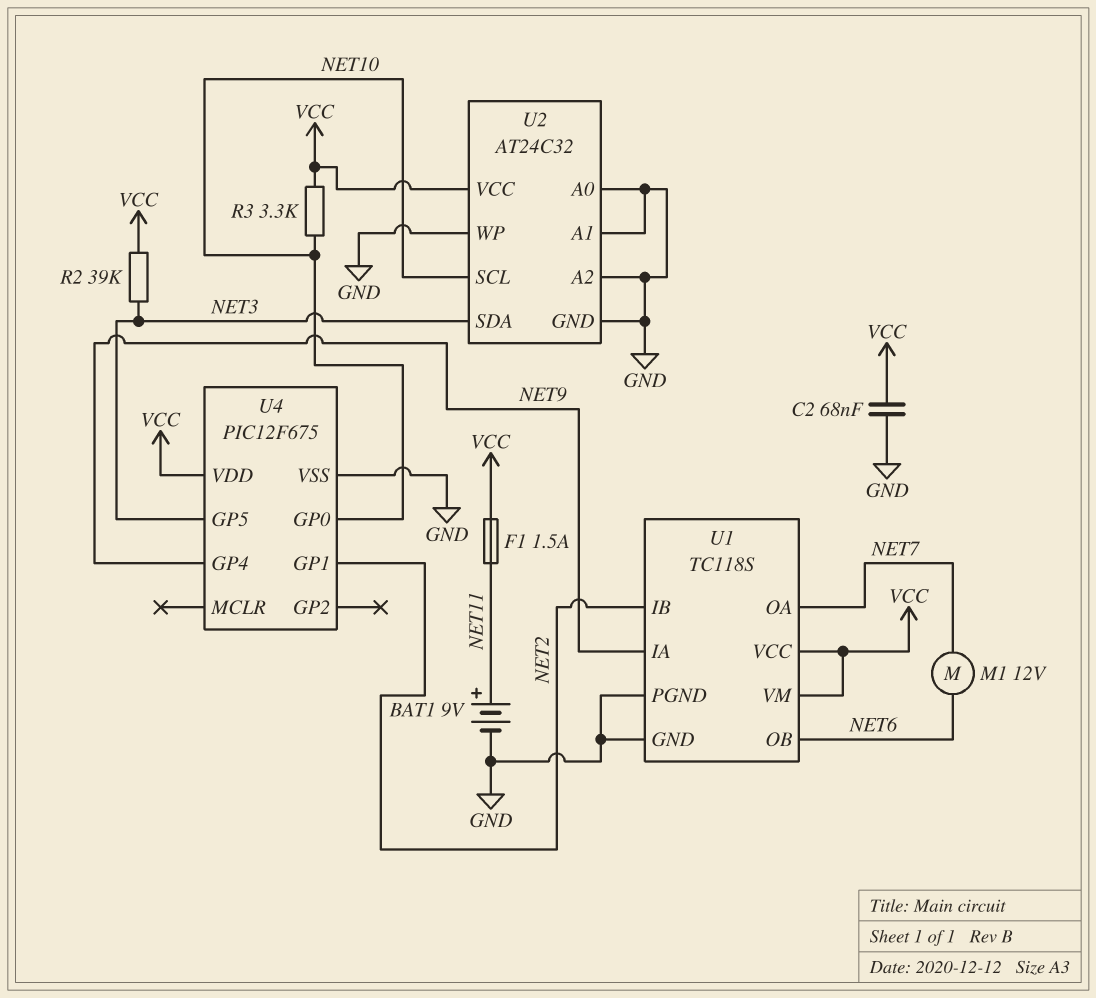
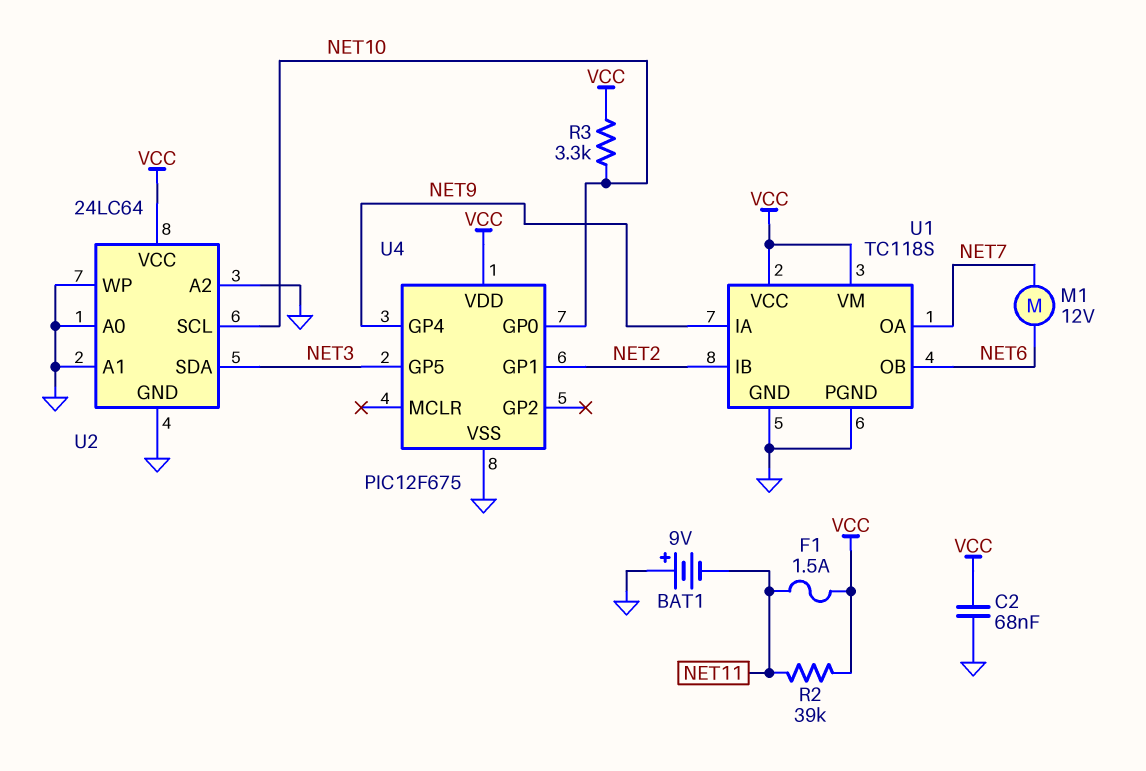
BAT1: 9V (plus NET11, minus GND) -> 9V (plus GND, minus NET11)
R2: 39k (NET3, VCC) -> 39k (NET11, VCC)
U2: AT24C32 -> 24LC64

